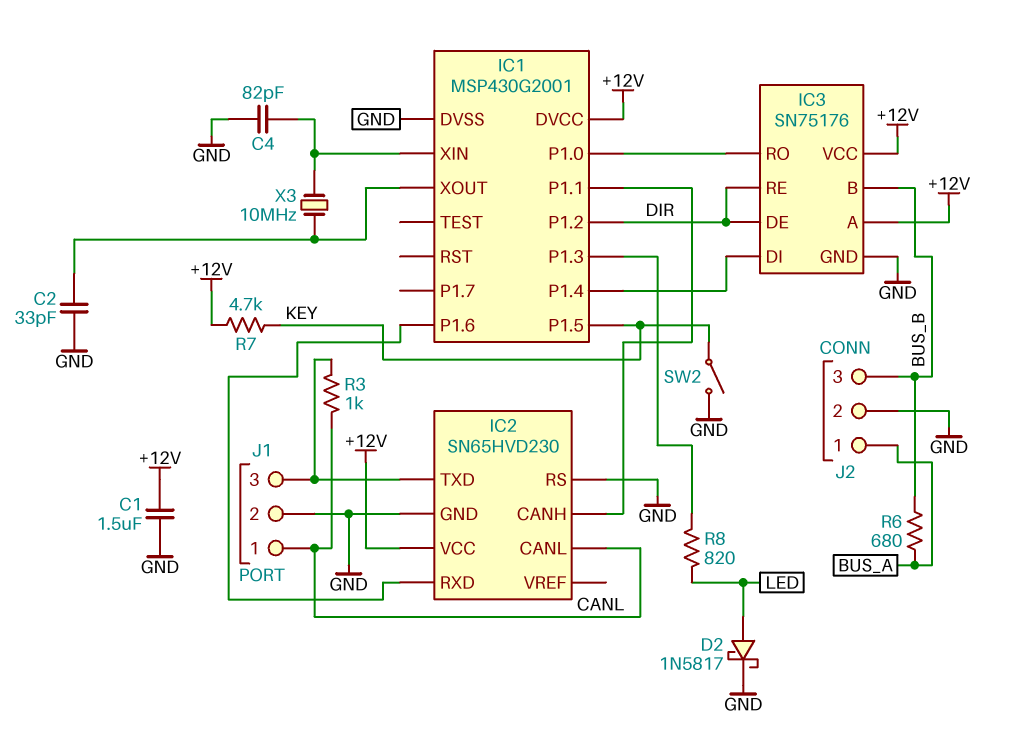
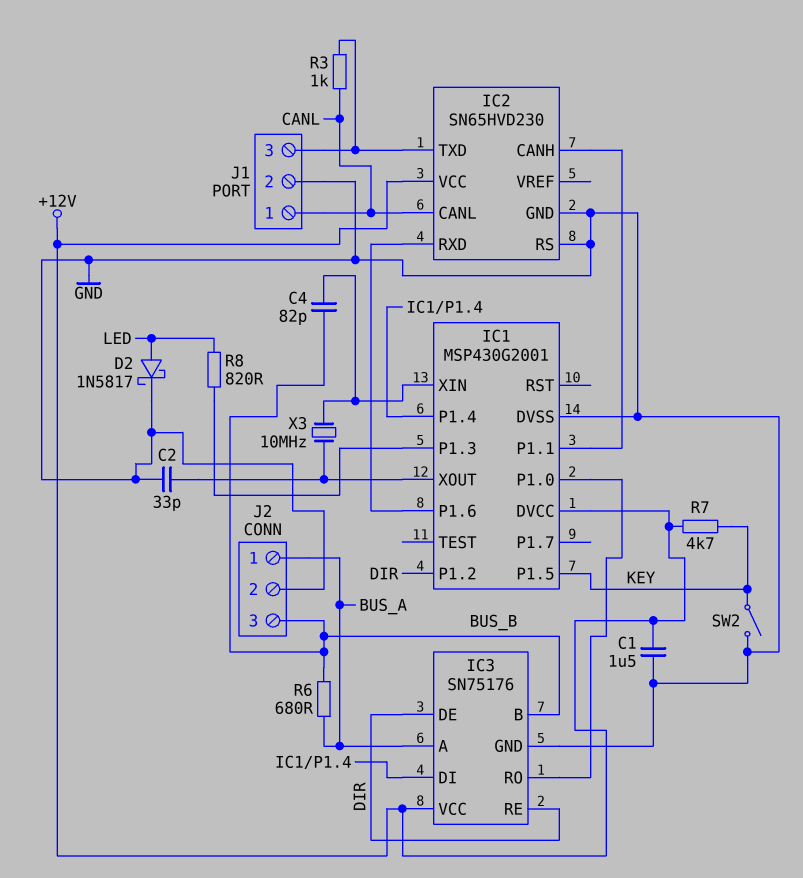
C4: 82pF (GND, IC1/XIN) -> 82pF (BUS_B, IC1/XIN)
IC3 pin A: +12V -> BUS_A

